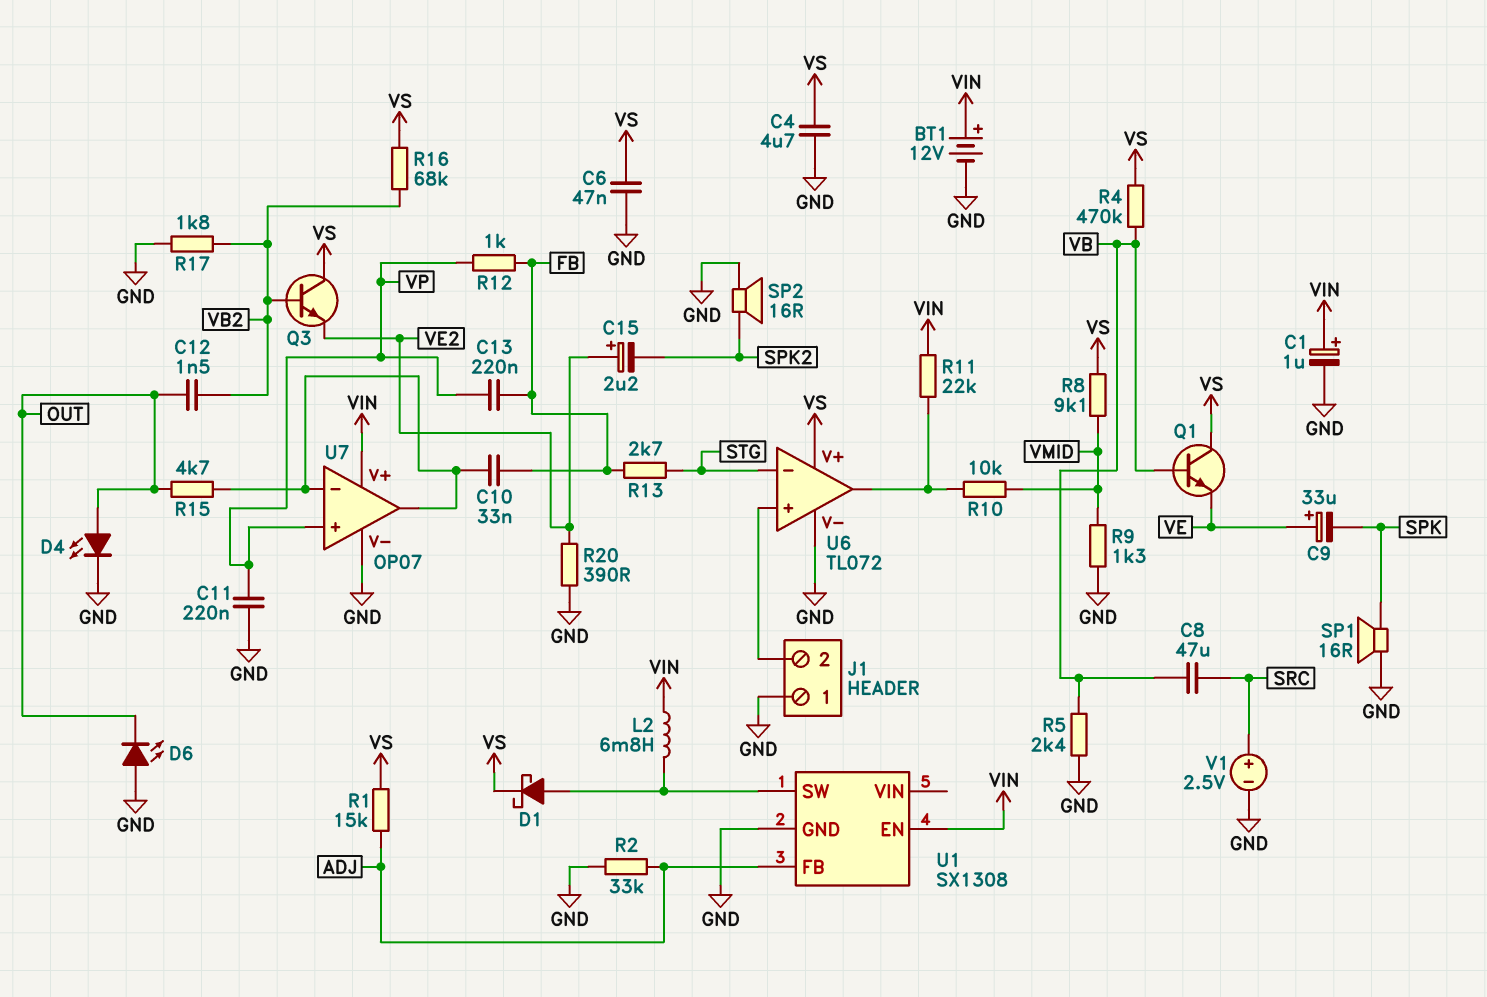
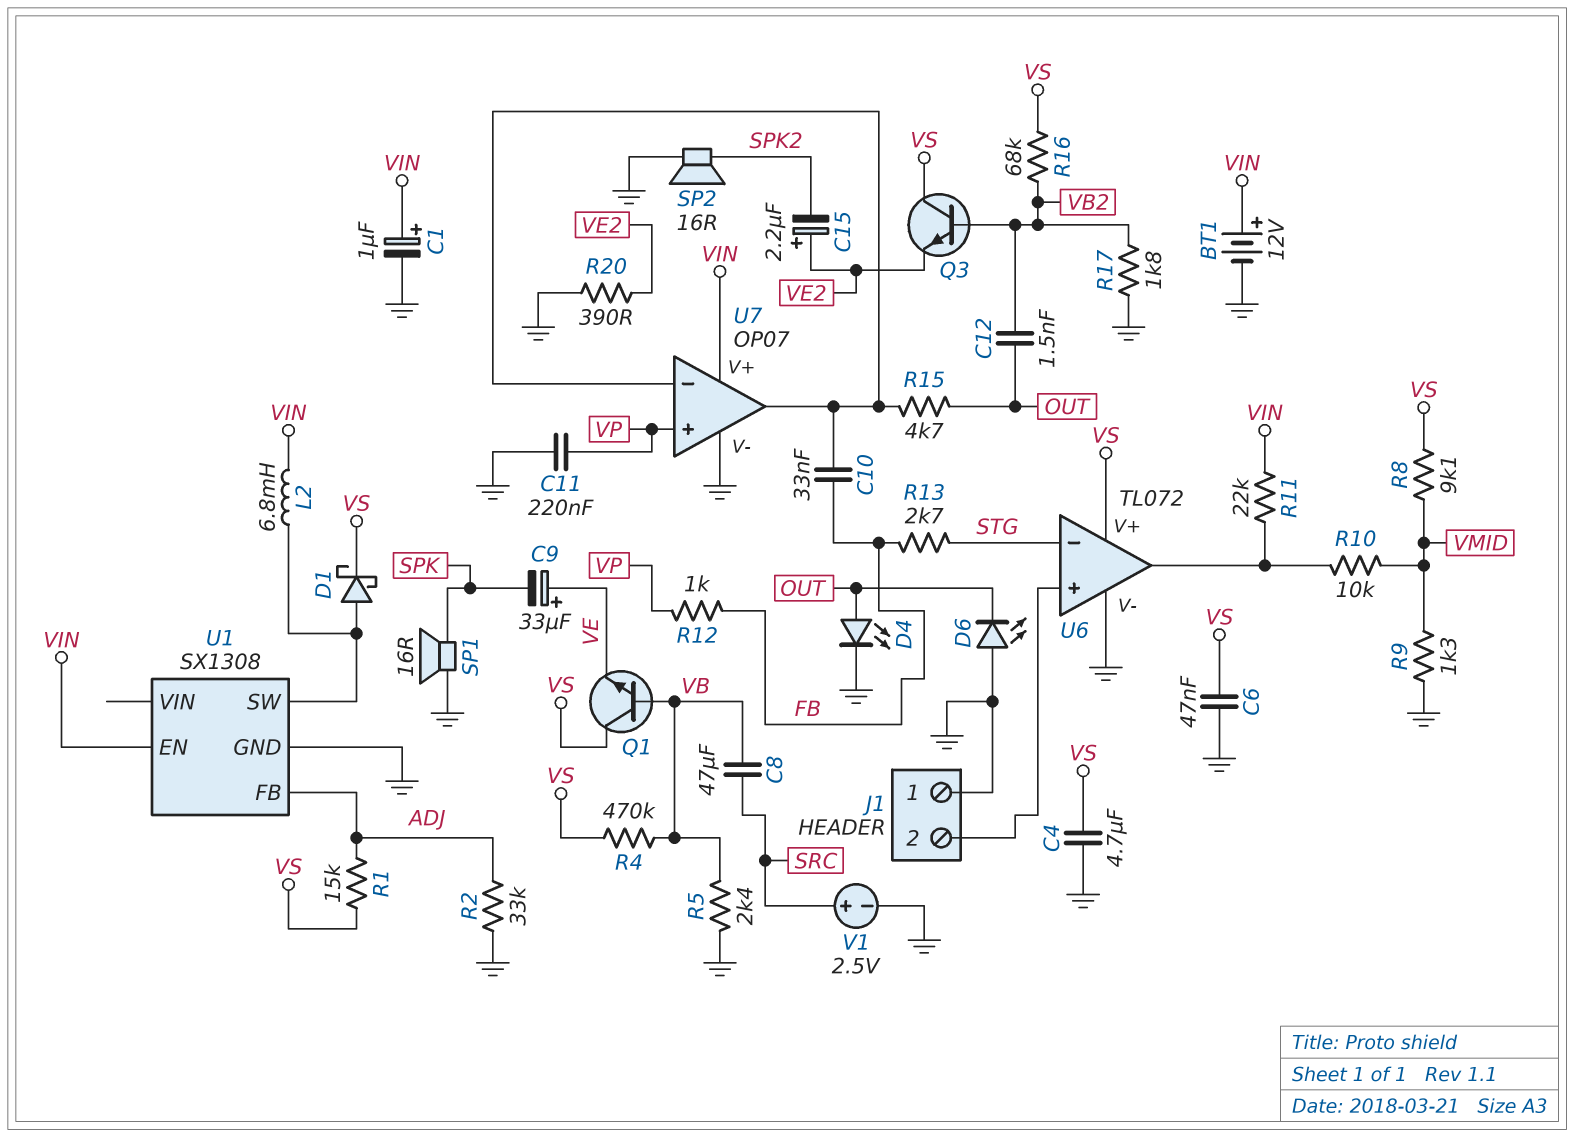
C13: 220nF (FB, VP) -> none

